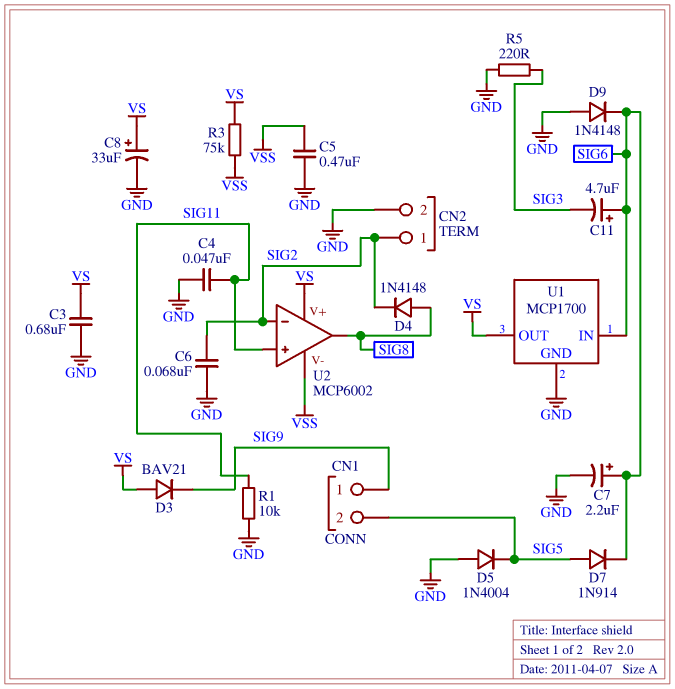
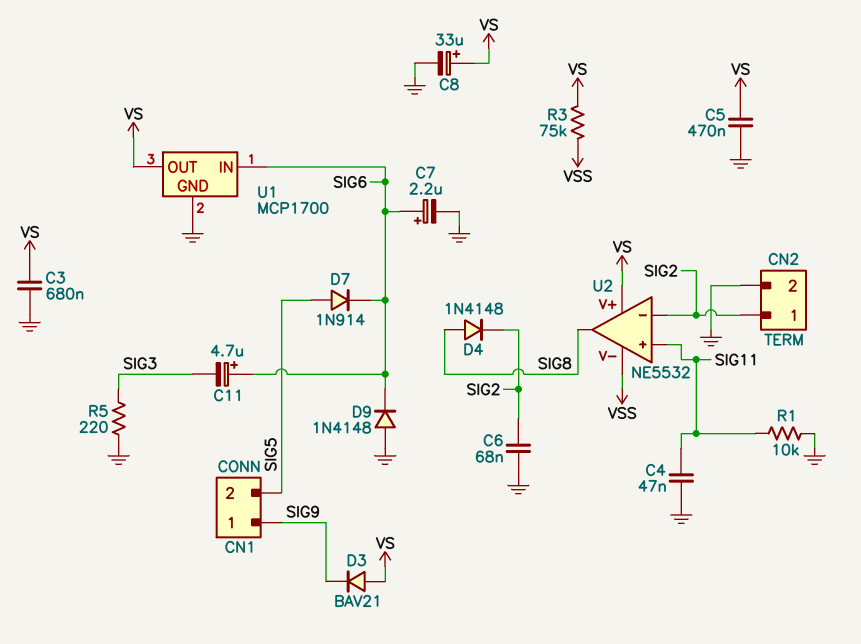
C5: 470nF (GND, VSS) -> 470nF (GND, VS)
D5: diode 1N4004 (A GND, K SIG5) -> none
U2: MCP6002 -> NE5532

